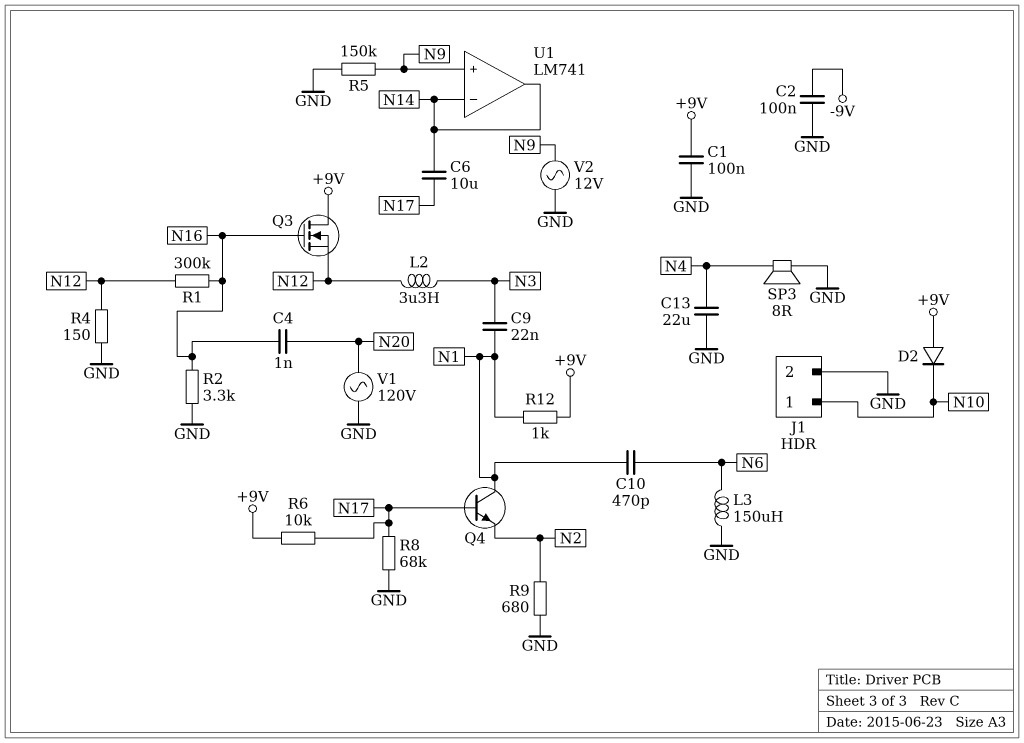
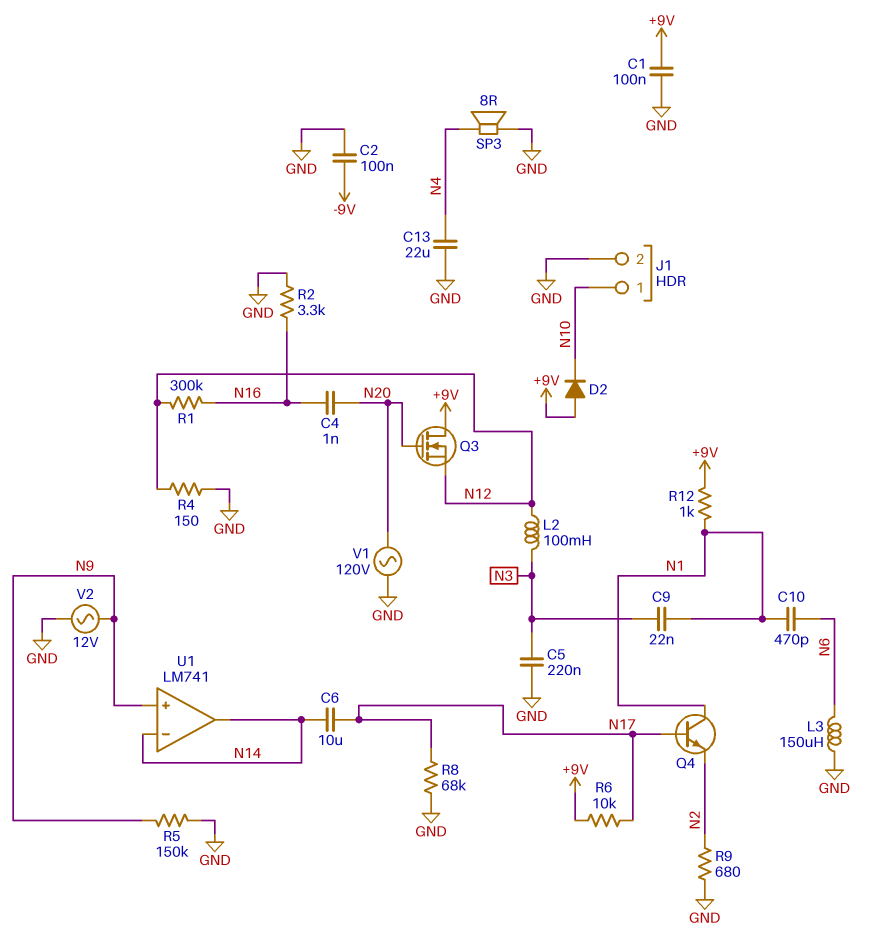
C5: none -> 220nF (GND, N3)
L2: 3.3uH (N3, N12) -> 100mH (N3, N12)
Q3: NMOS (G N16, D +9V, S N12) -> NMOS (G N20, D +9V, S N12)

